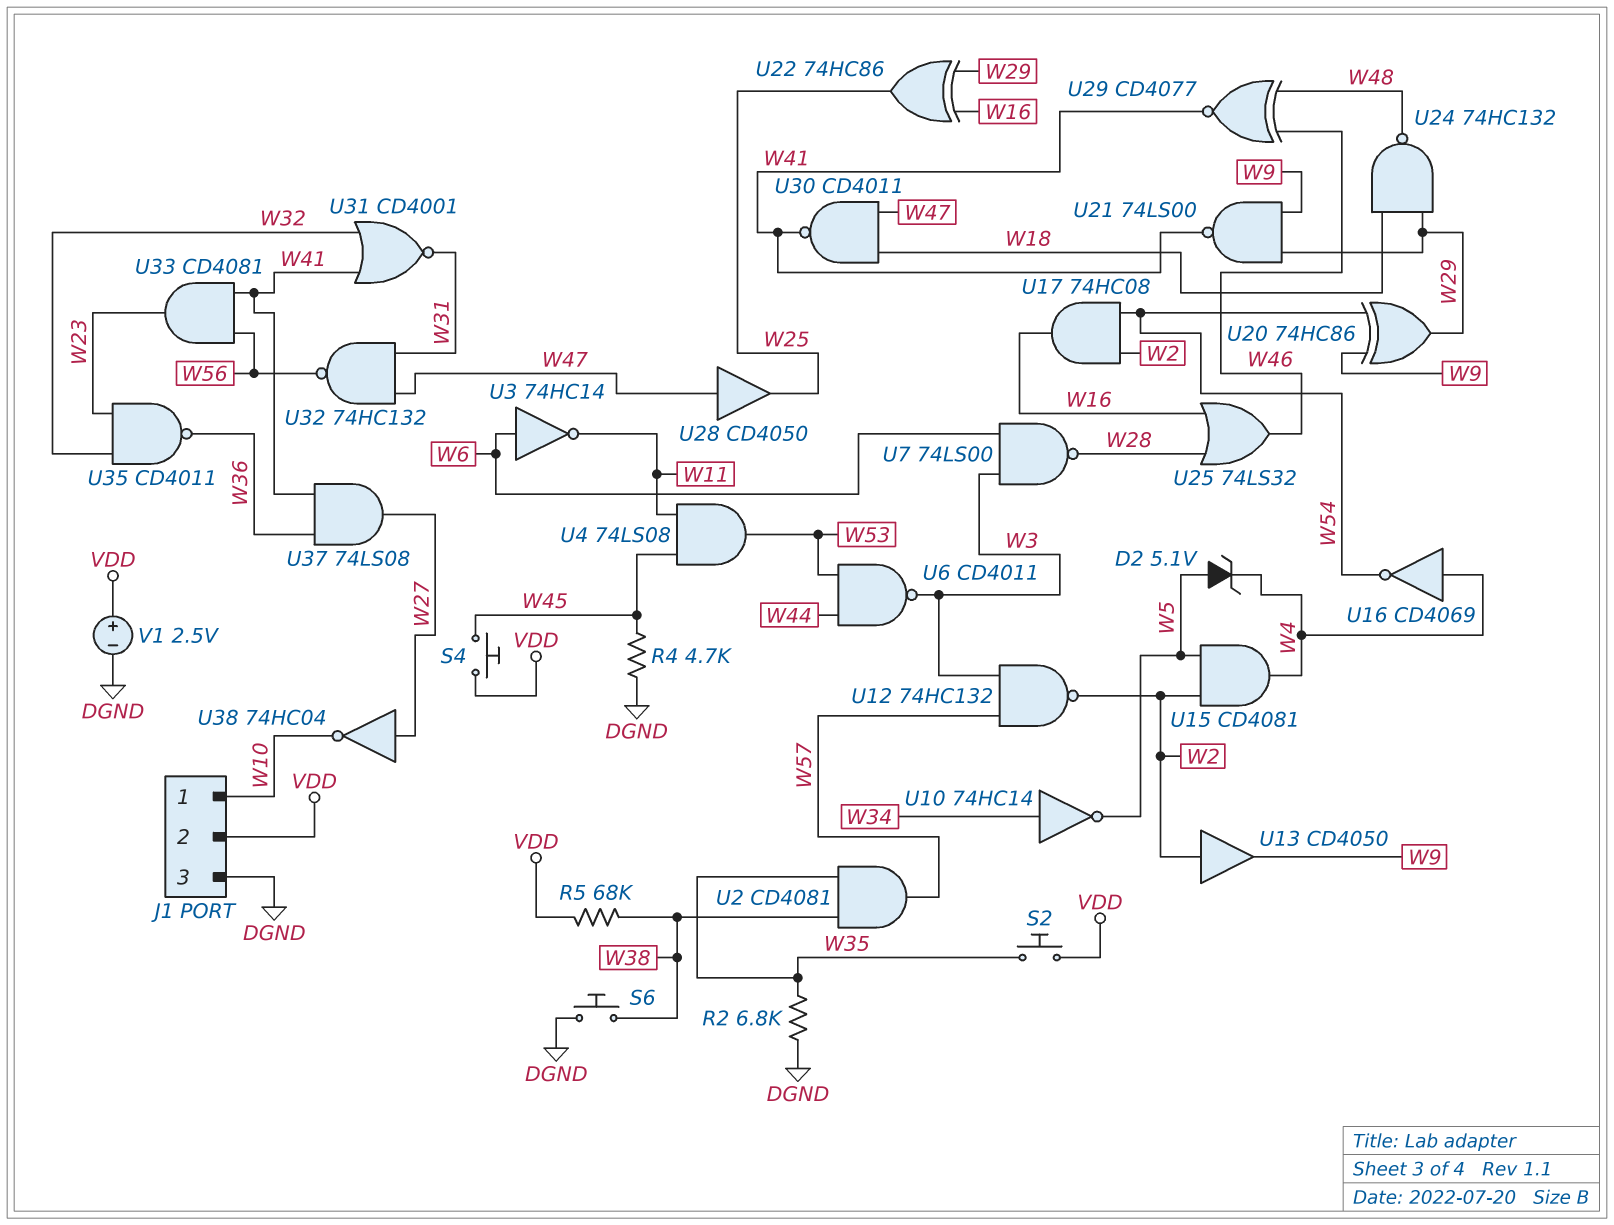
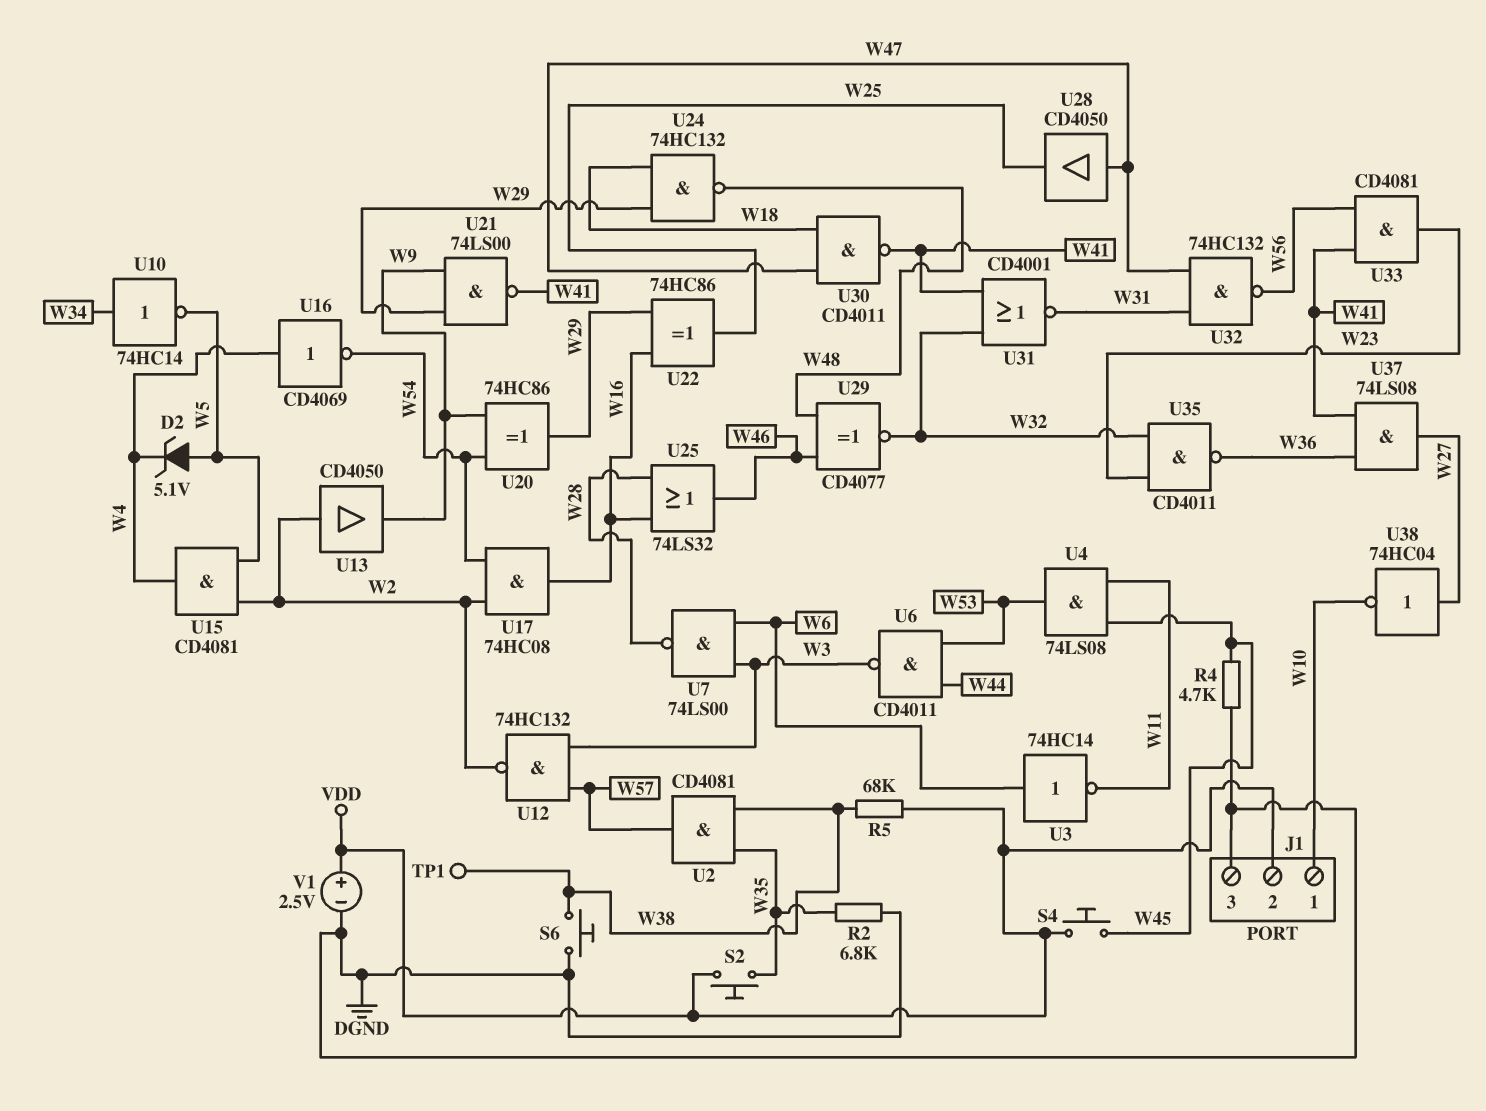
TP1: none -> test point (W38)
U29: XNOR CD4077 (in W46, in W48, out W41) -> XNOR CD4077 (in W46, in W48, out W32)

